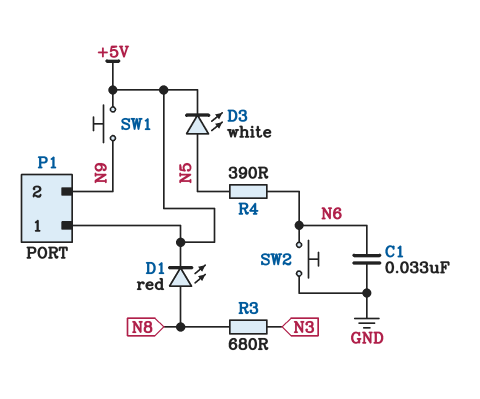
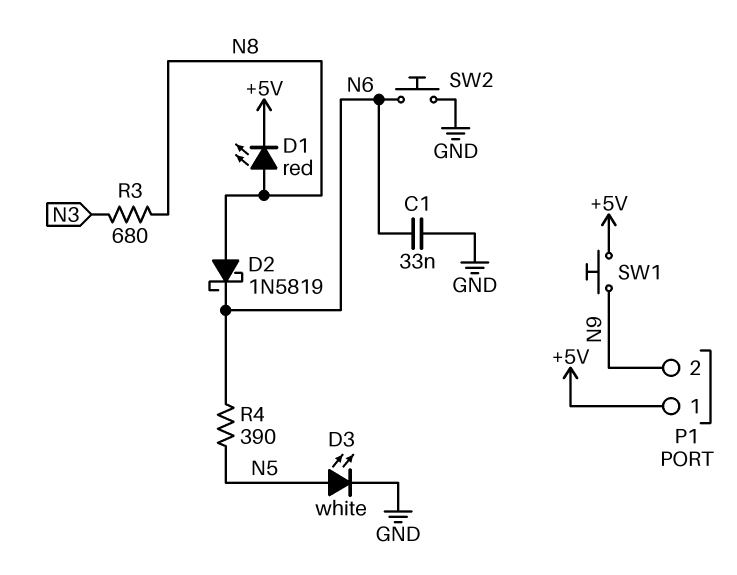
D2: none -> schottky 1N5819 (A N8, K N6)
D3: LED white (A N5, K +5V) -> LED white (A N5, K GND)

